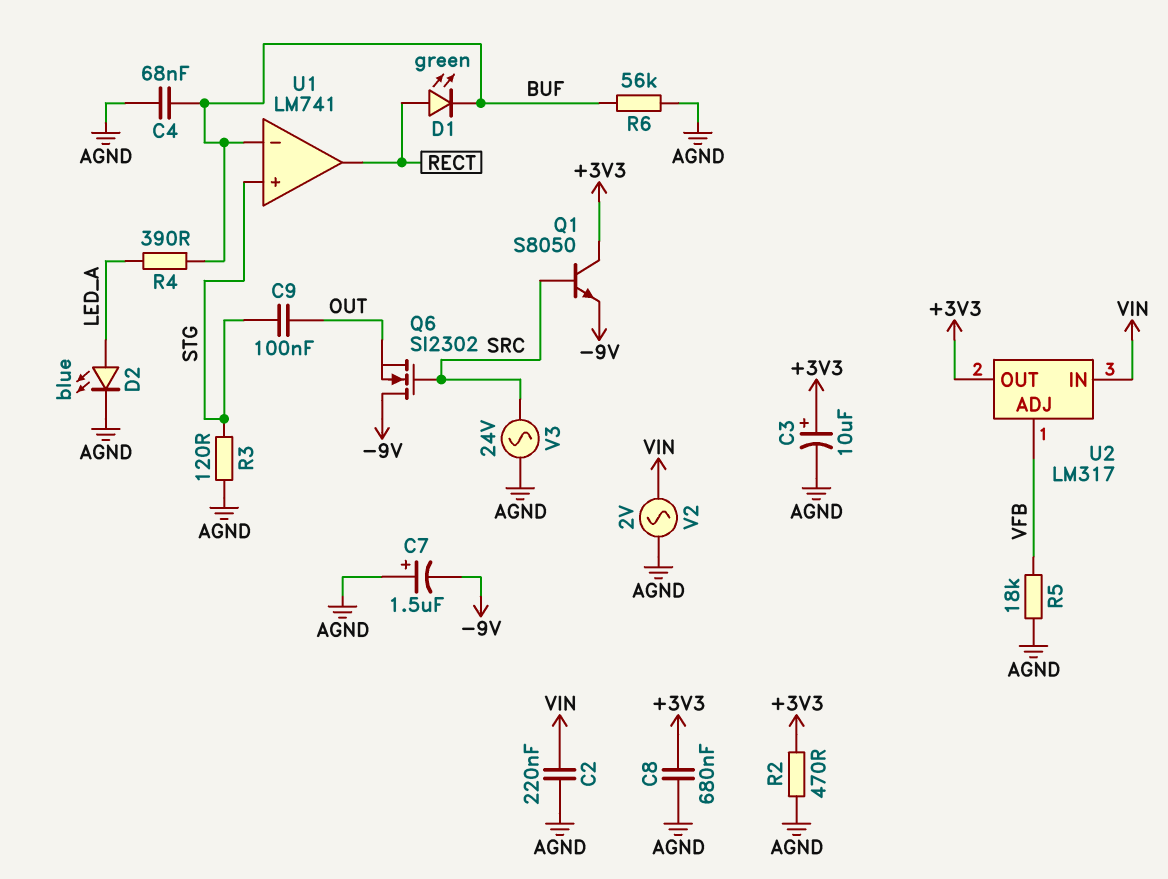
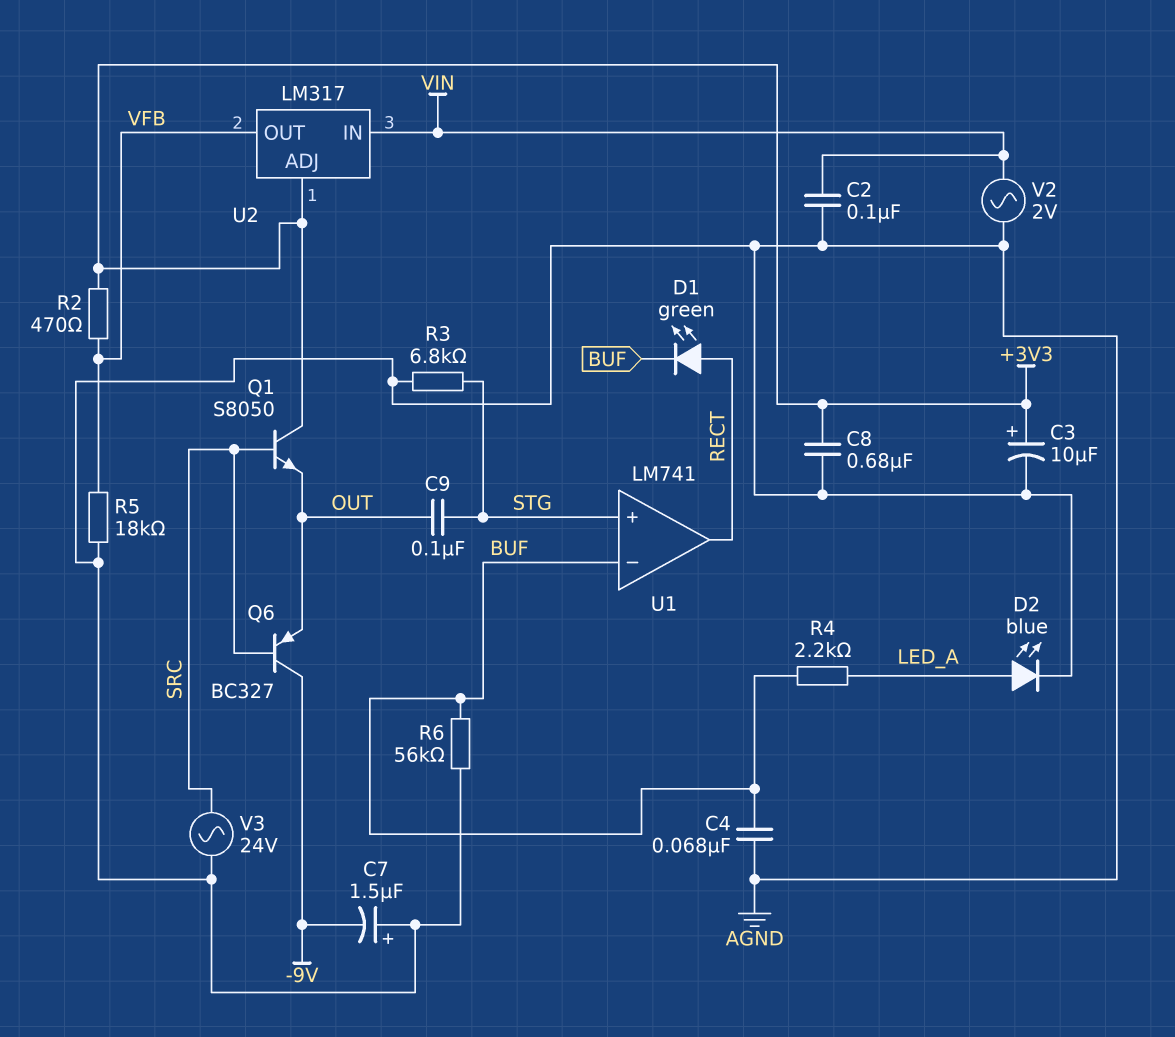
C2: 220nF (AGND, VIN) -> 100nF (AGND, VIN)
Q1: NPN S8050 (B SRC, C +3V3, E -9V) -> NPN S8050 (B SRC, C +3V3, E OUT)
Q6: NMOS SI2302 (G SRC, D -9V, S OUT) -> PNP BC327 (B SRC, C -9V, E OUT)
R2: 470 (+3V3, AGND) -> 470 (+3V3, VFB)
R3: 120 (AGND, STG) -> 6.8k (AGND, STG)
R4: 390 (BUF, LED_A) -> 2.2k (BUF, LED_A)
U2 pin ADJ: VFB -> +3V3
U2 pin OUT: +3V3 -> VFB

